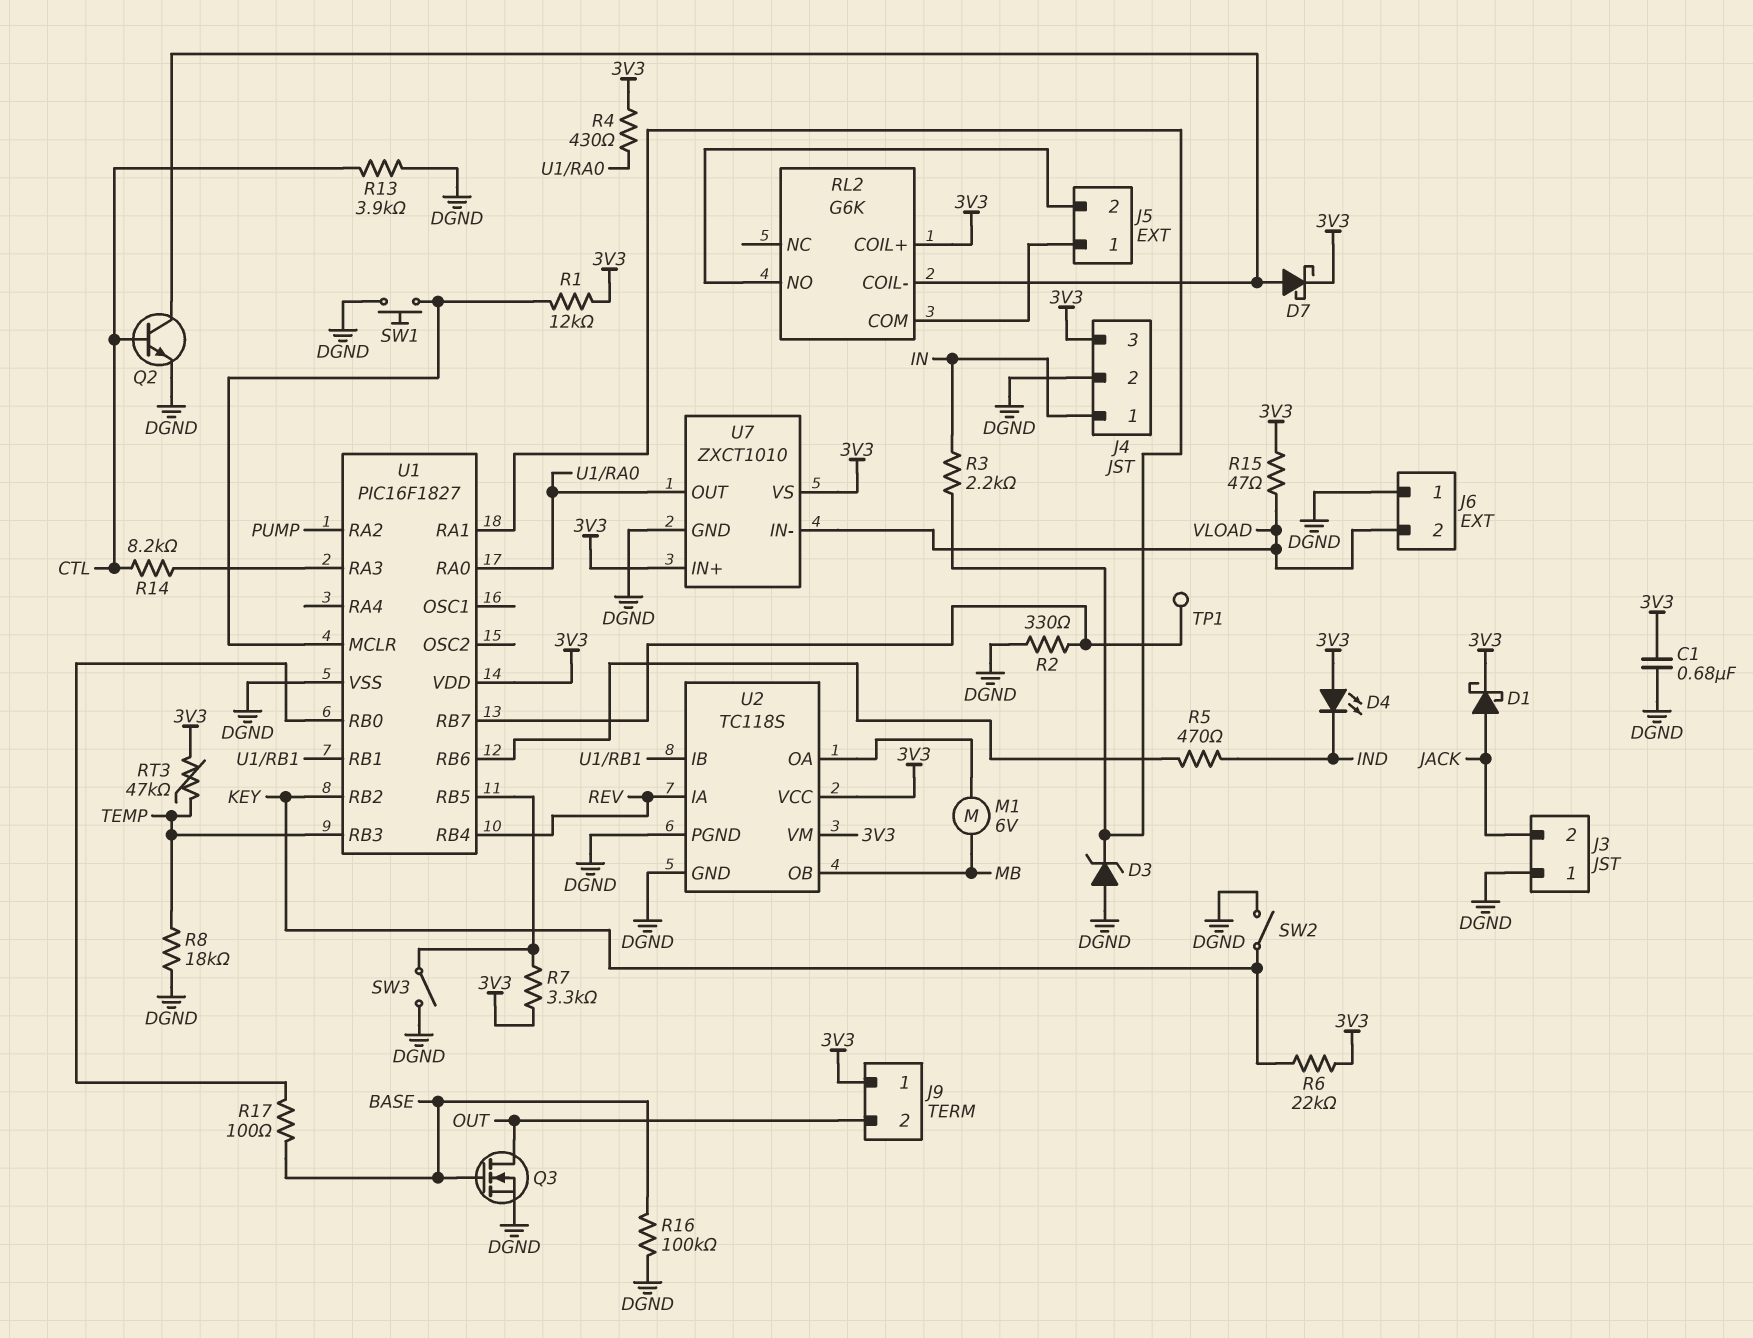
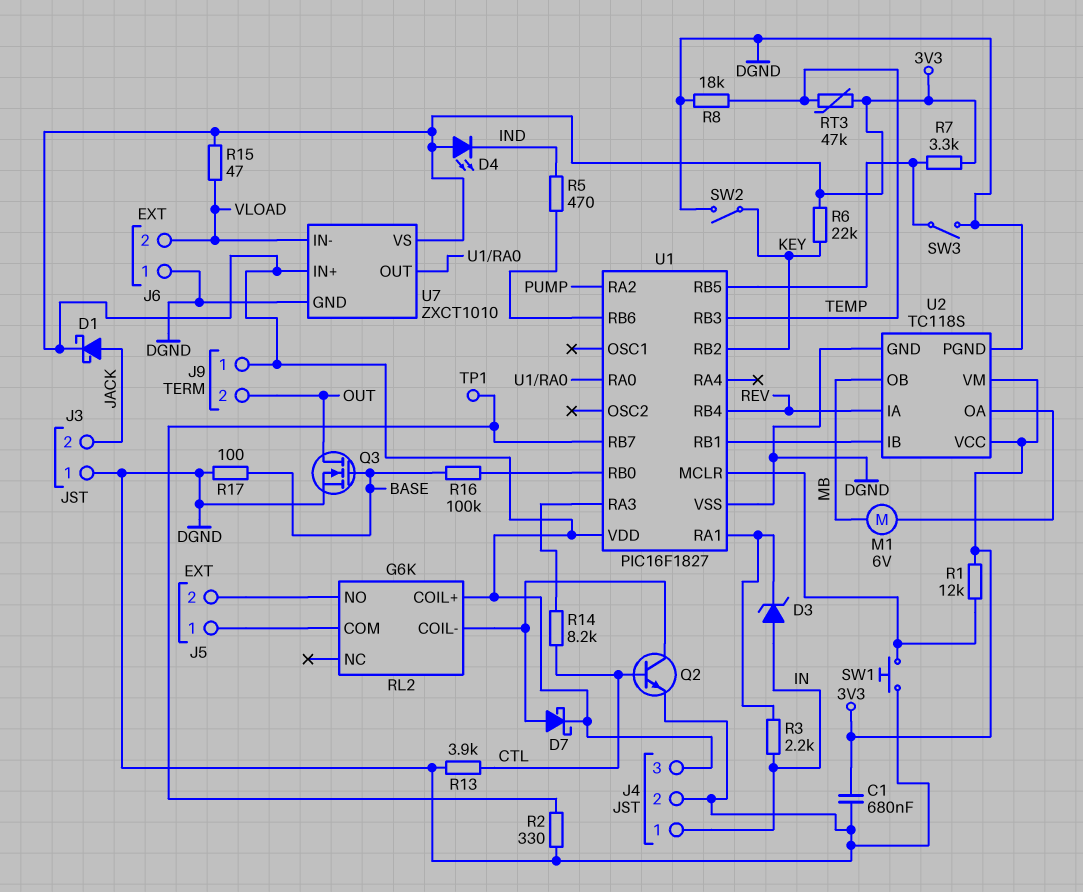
D3: zener (A DGND, K U1/RA1) -> zener (A IN, K U1/RA1)
R4: 430 (3V3, U1/RA0) -> none
R16: 100k (BASE, DGND) -> 100k (BASE, U1/RB0)
R17: 100 (BASE, U1/RB0) -> 100 (BASE, DGND)

